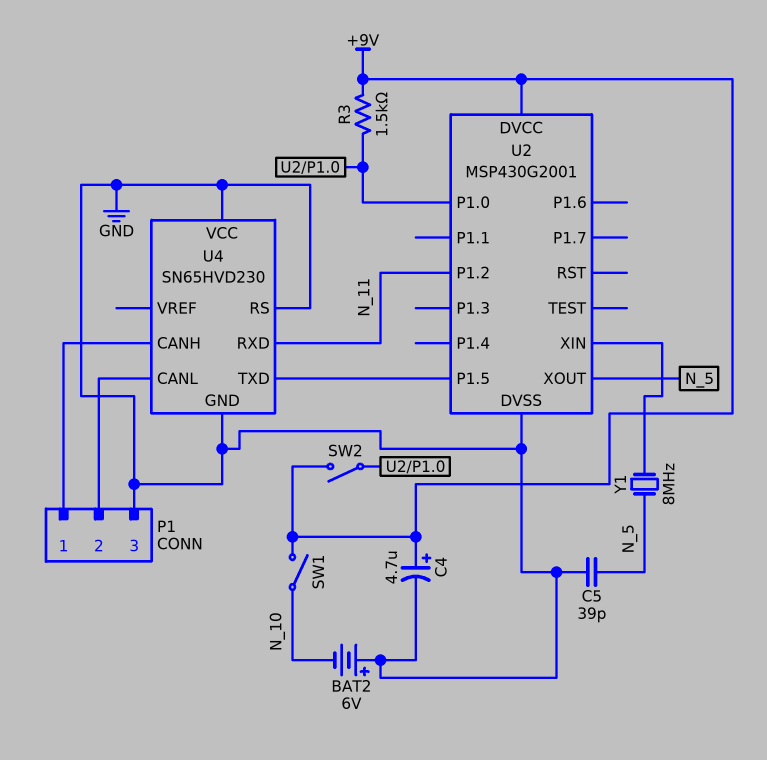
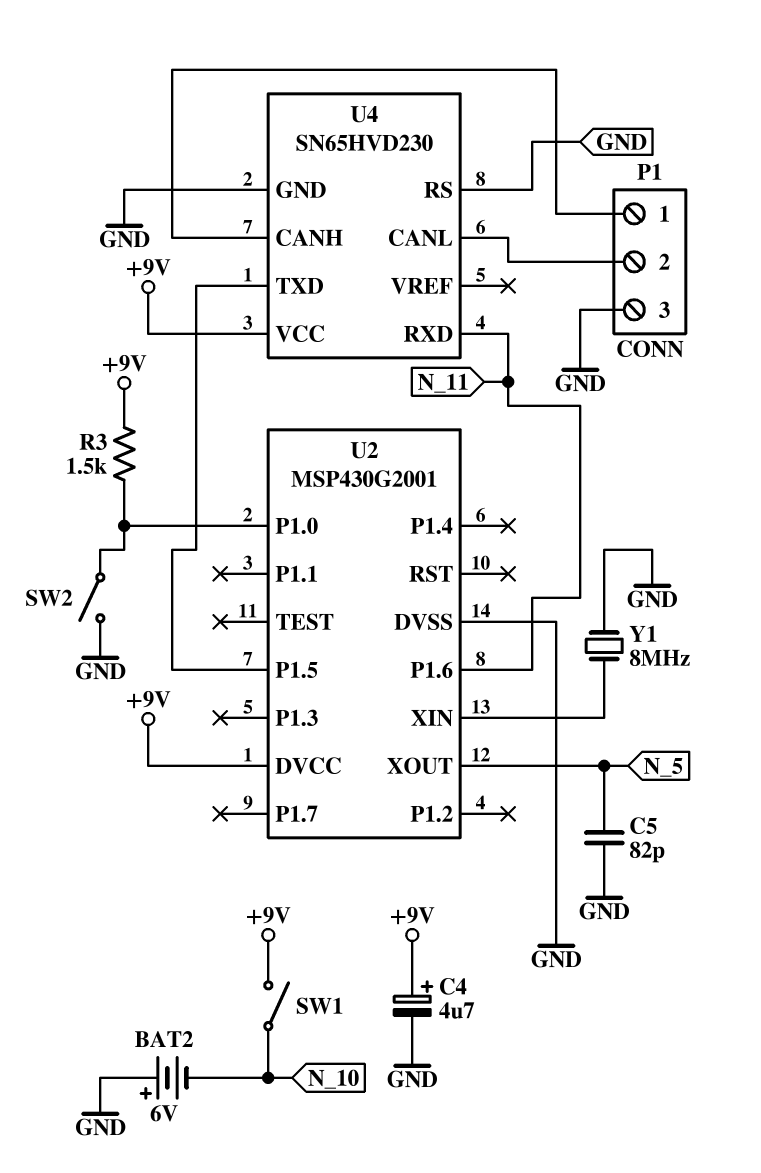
C5: 39pF (GND, N_5) -> 82pF (GND, N_5)
SW2: switch (+9V, U2/P1.0) -> switch (GND, U2/P1.0)
U2 pin P1.2: N_11 -> none
U2 pin P1.6: none -> N_11
U4 pin VCC: GND -> +9V
Y1: 8MHz (N_5, U2/XIN) -> 8MHz (GND, U2/XIN)

